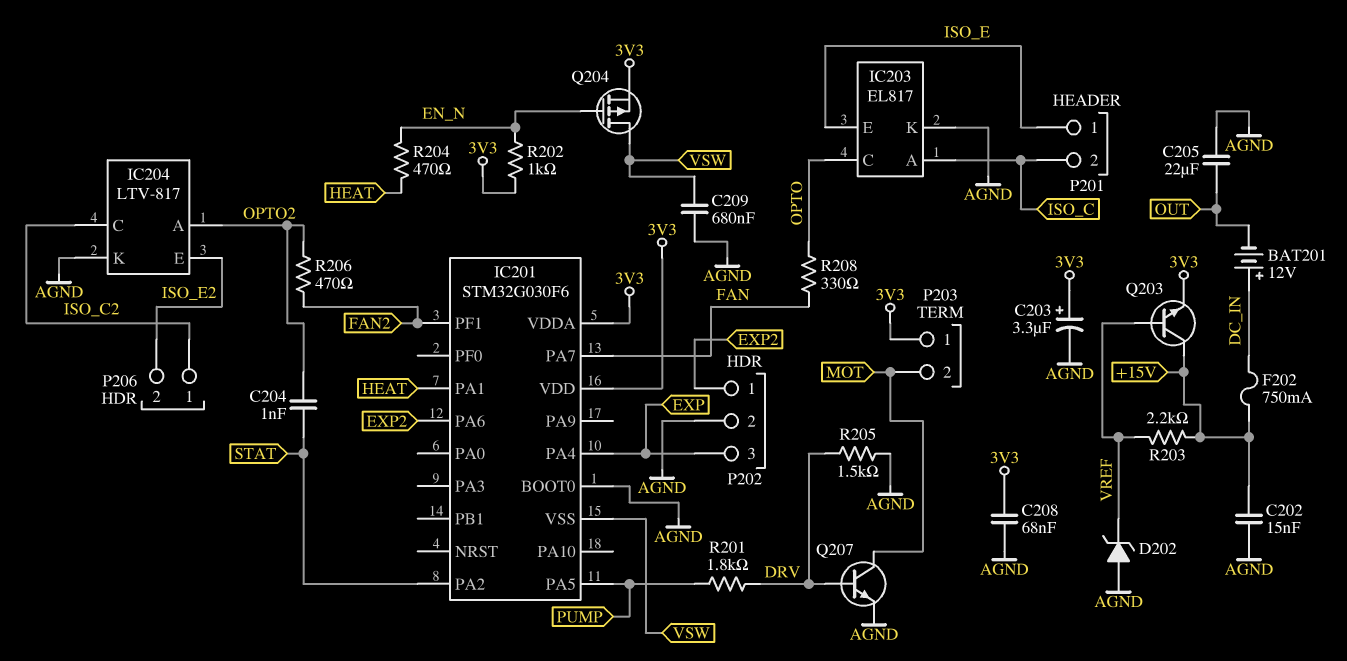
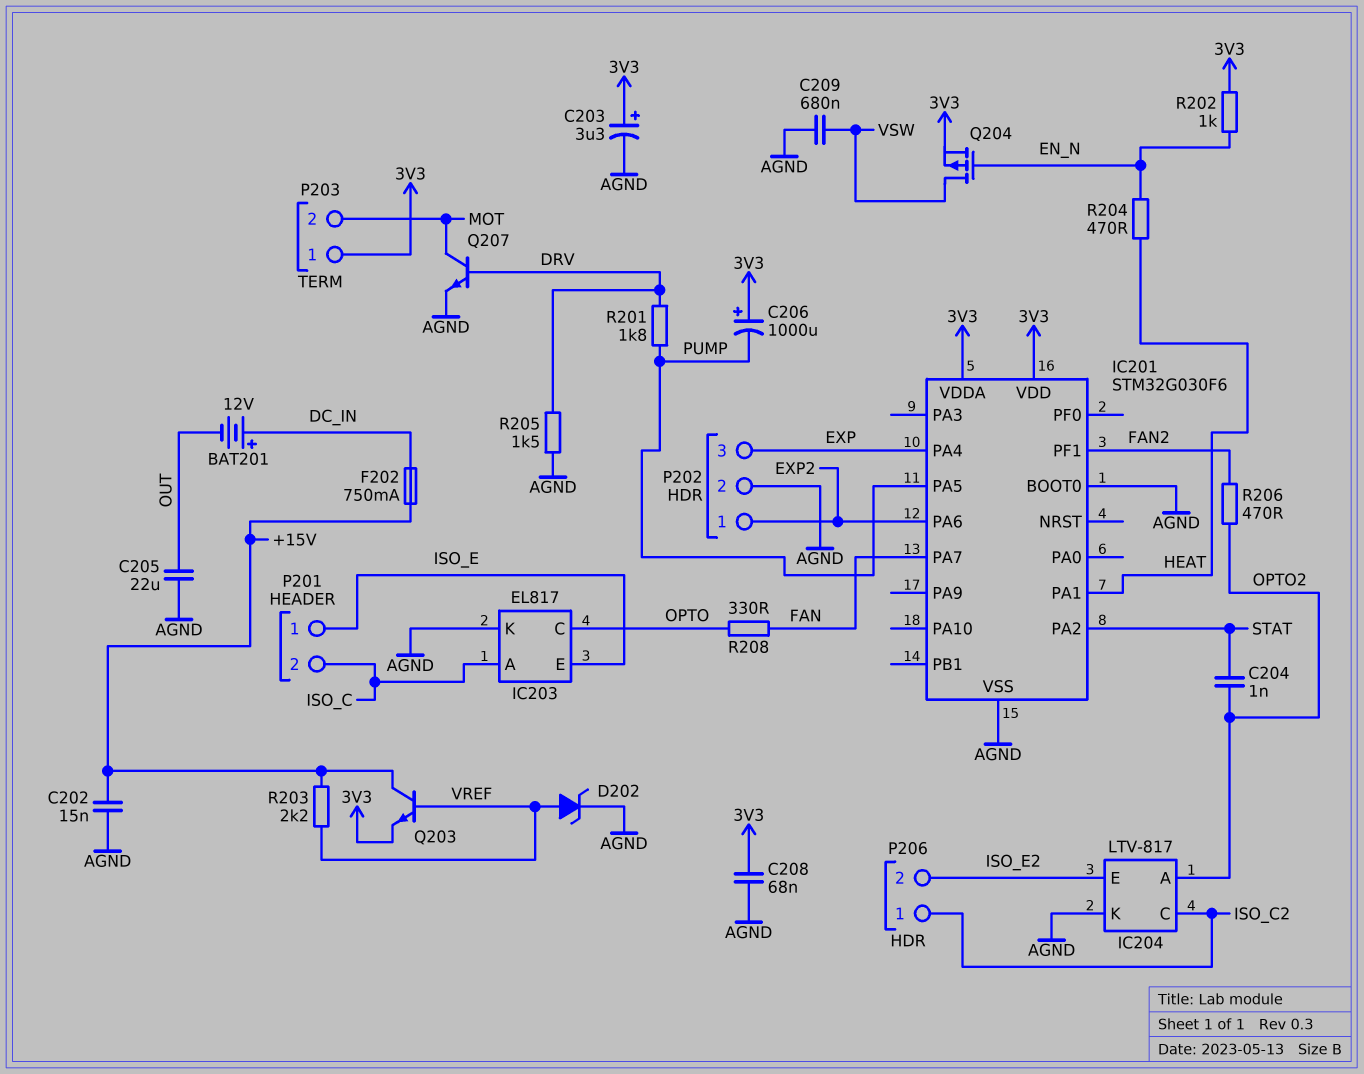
C206: none -> 1000uF (plus 3V3, minus PUMP)
D202: zener (A AGND, K VREF) -> zener (A VREF, K AGND)
IC201 pin VSS: VSW -> AGND

